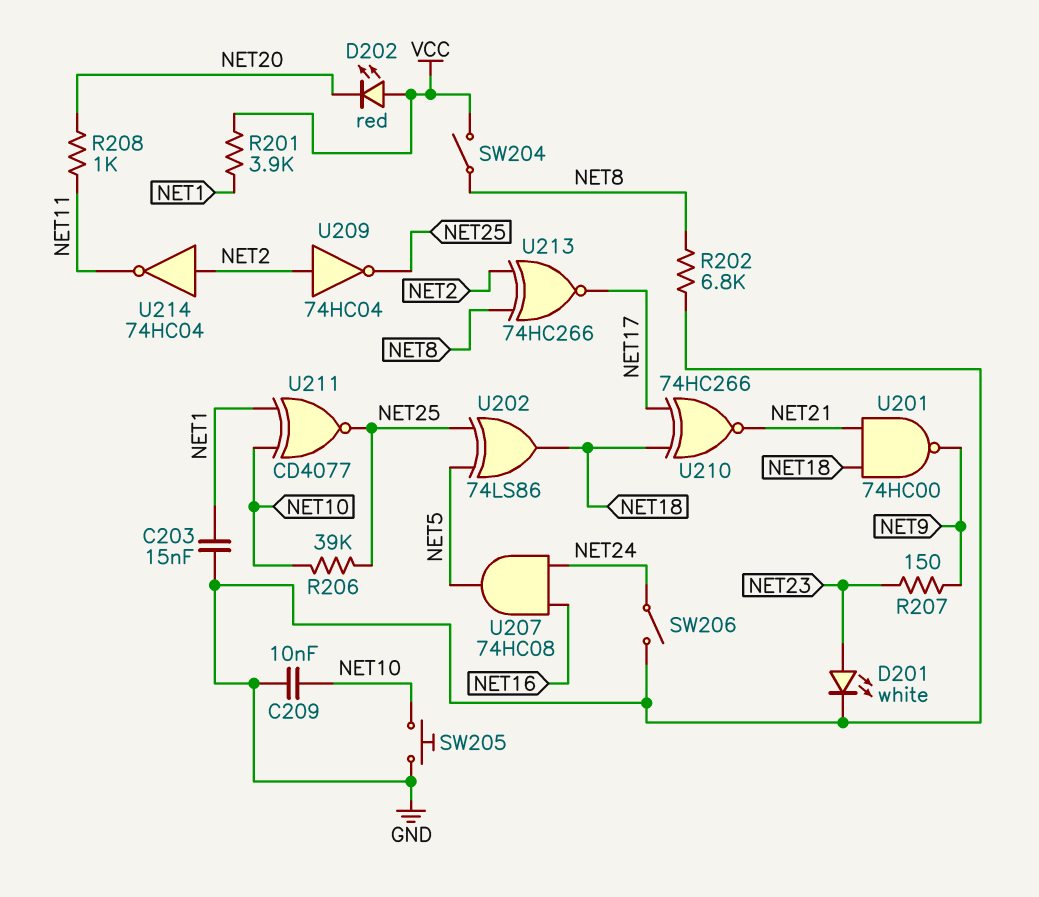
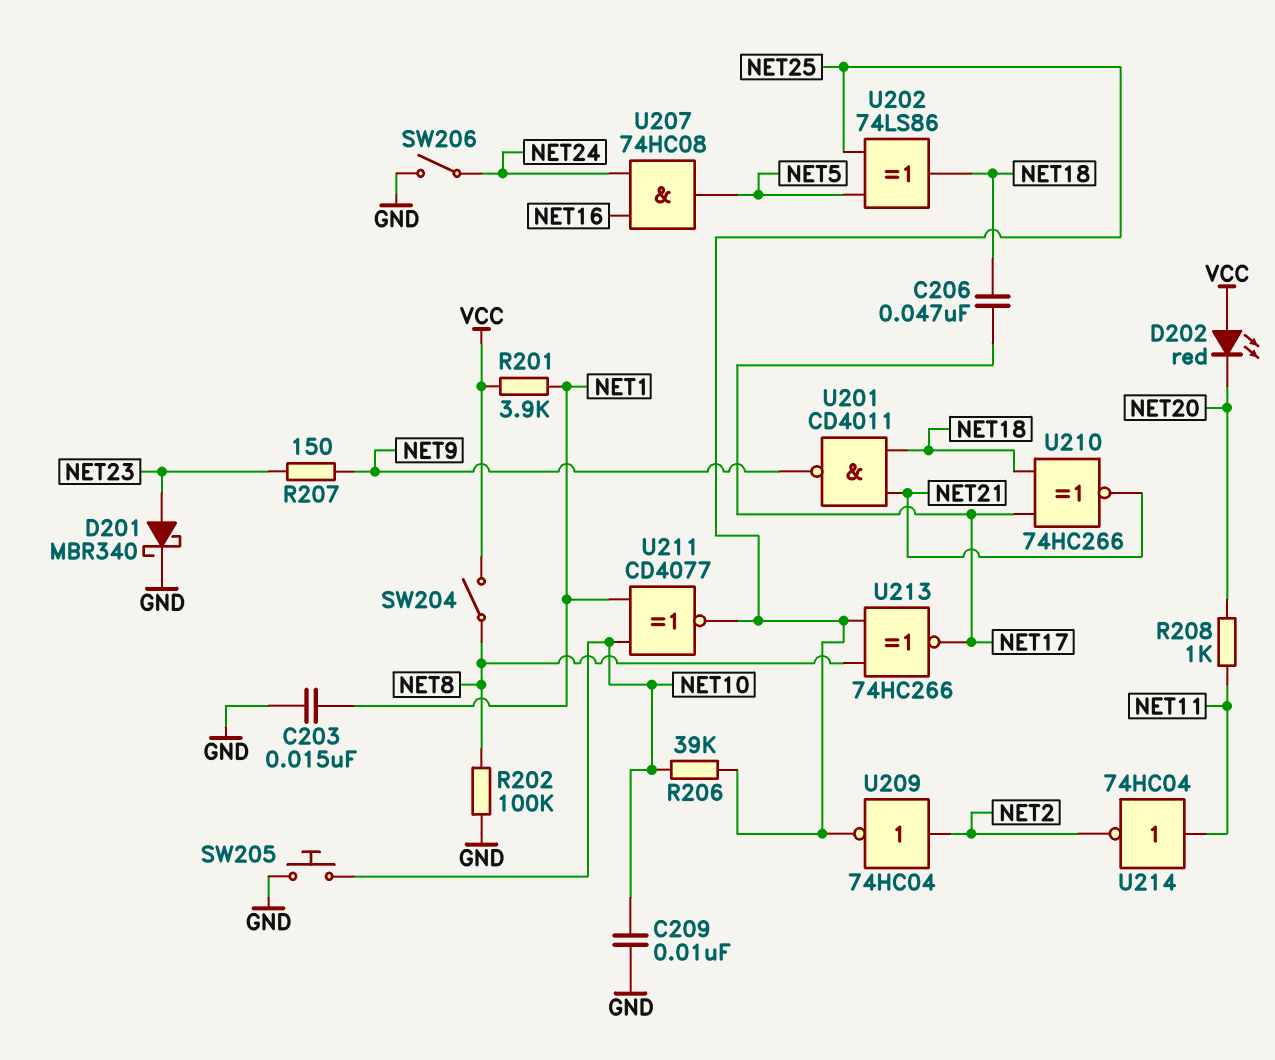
C206: none -> 47nF (NET17, NET18)
D201: LED white (A NET23, K GND) -> schottky MBR340 (A NET23, K GND)
R202: 6.8k (GND, NET8) -> 100k (GND, NET8)
U201: NAND 74HC00 (in NET18, in NET21, out NET9) -> NAND CD4011 (in NET18, in NET21, out NET9)
U213: XNOR 74HC266 (in NET2, in NET8, out NET17) -> XNOR 74HC266 (in NET8, in NET25, out NET17)
U214: NOT 74HC04 (in NET2, out NET11) -> NOT 74HC04 (in NET11, out NET2)

